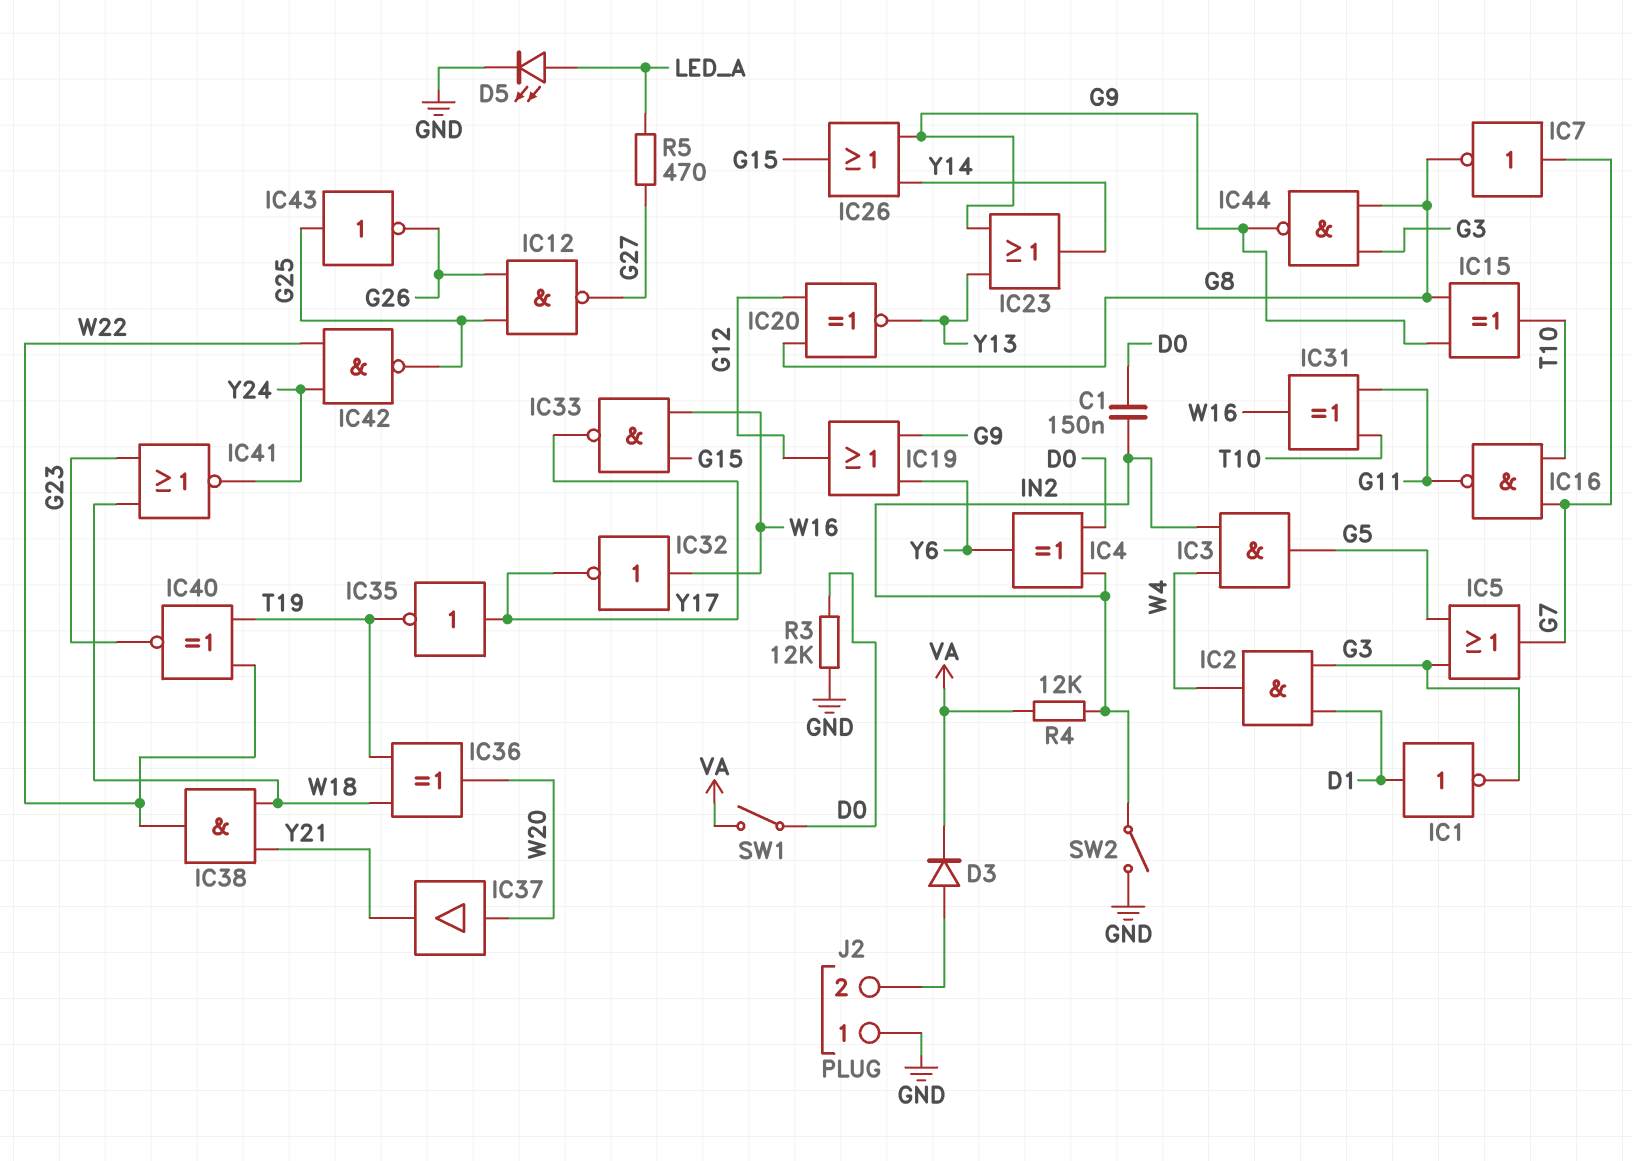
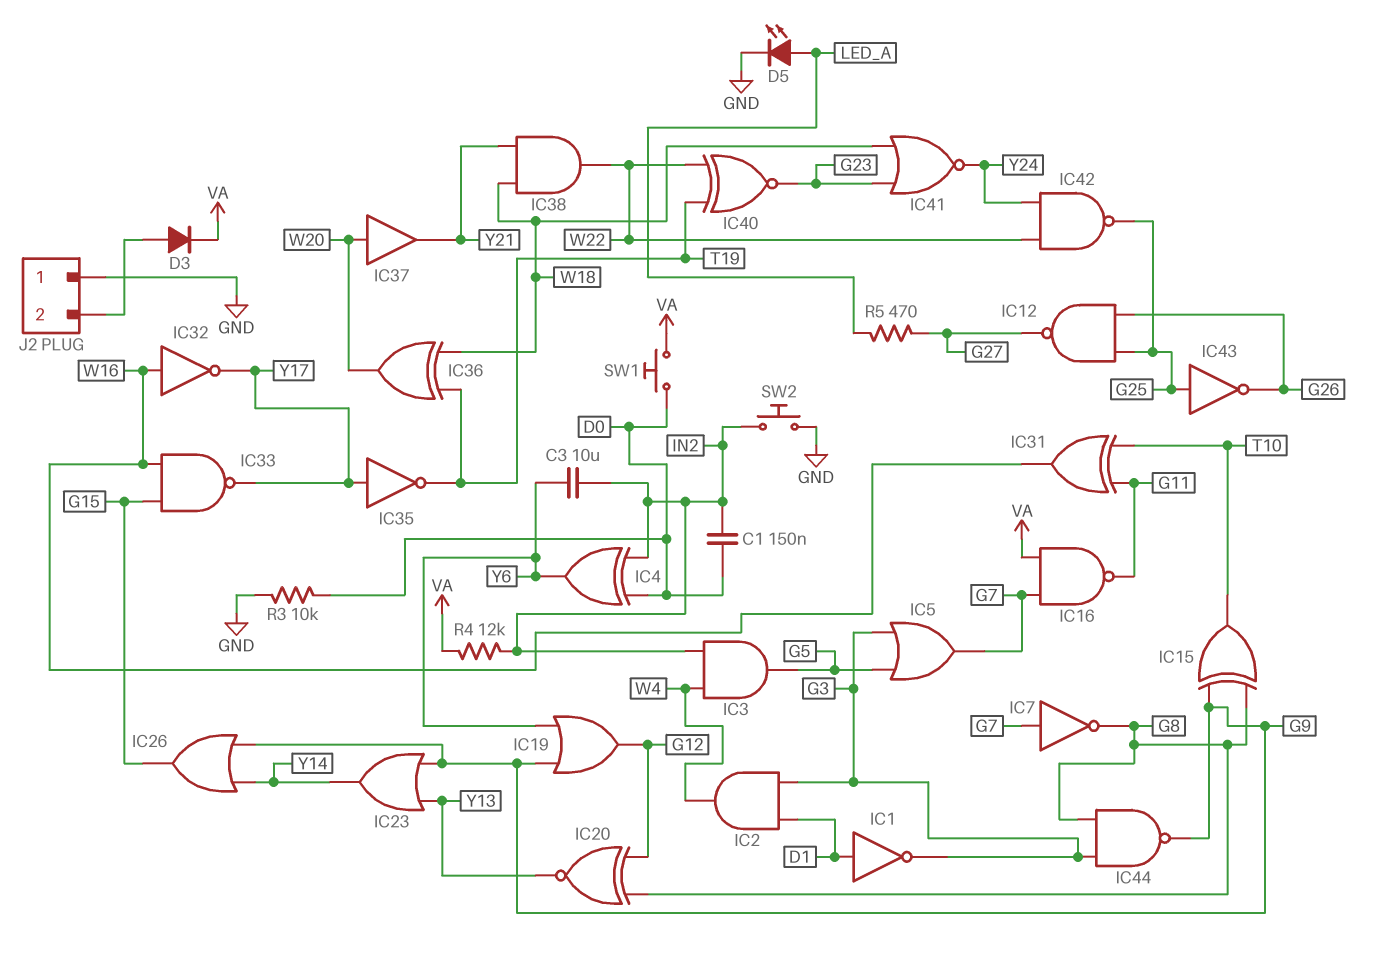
C3: none -> 10uF (IN2, Y6)
IC16: NAND (in G7, in T10, out G11) -> NAND (in G7, in VA, out G11)
R3: 12k (D0, GND) -> 10k (D0, GND)
SW1: switch (D0, VA) -> button (D0, VA)
SW2: switch (GND, IN2) -> button (GND, IN2)

